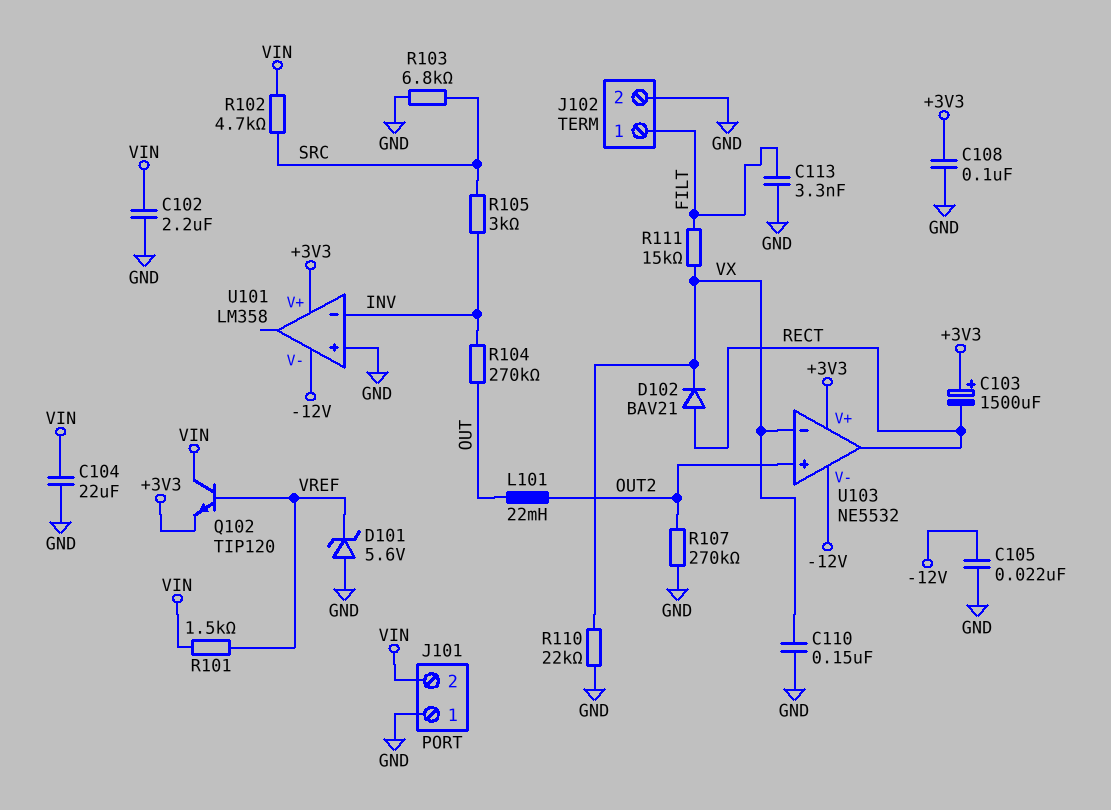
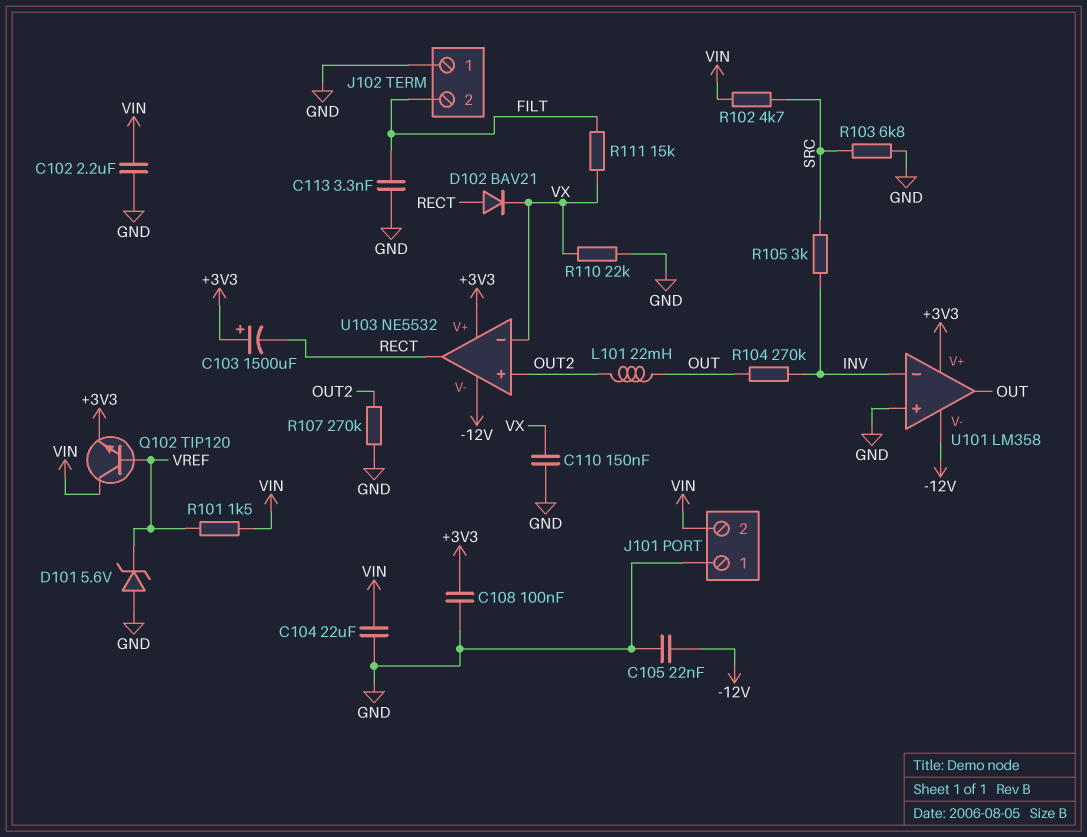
J102 pin 1: FILT -> GND
J102 pin 2: GND -> FILT
U101 pin out: none -> OUT

